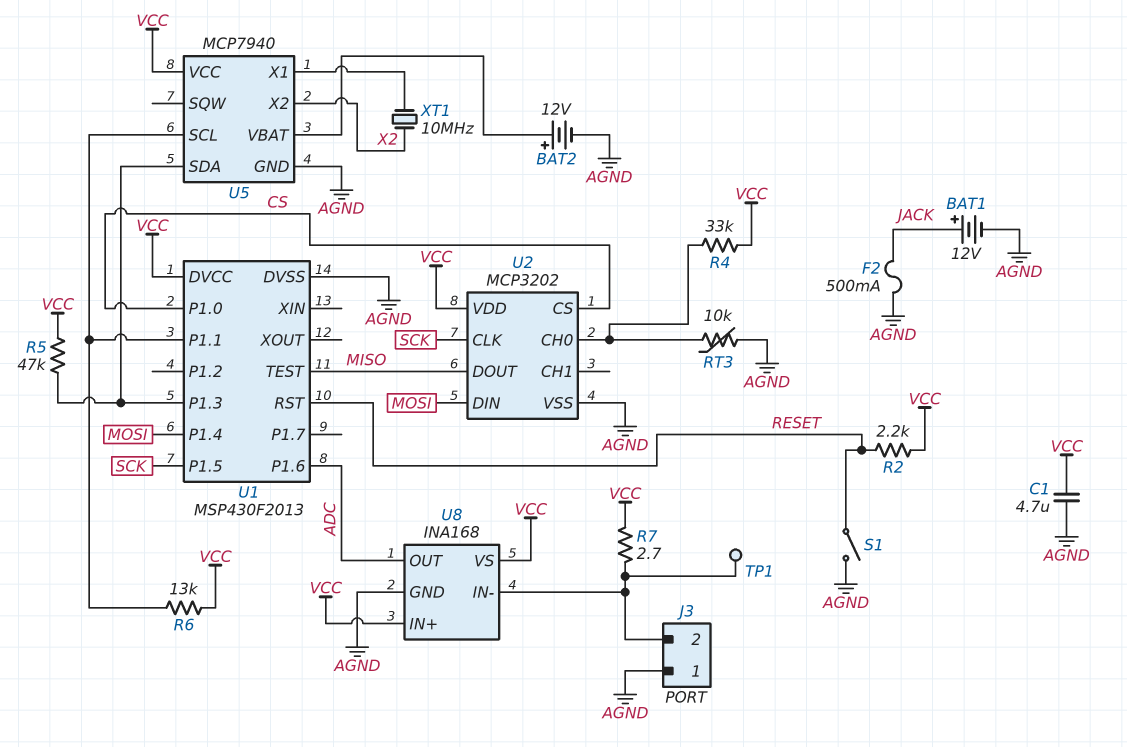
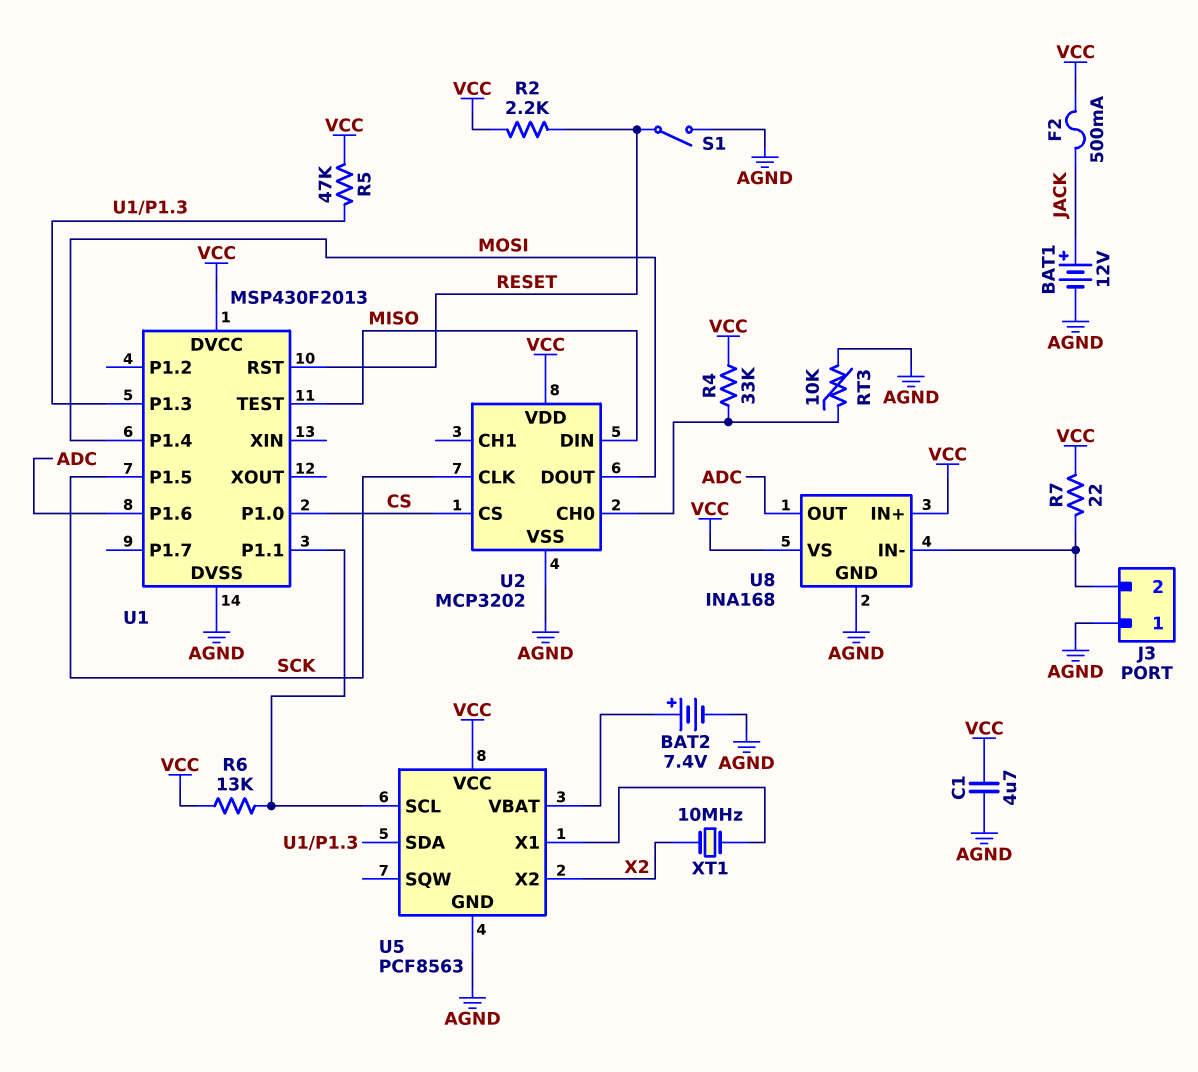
BAT2: 12V (plus U5/VBAT, minus AGND) -> 7.4V (plus U5/VBAT, minus AGND)
F2: 500mA (AGND, JACK) -> 500mA (JACK, VCC)
R7: 2.7 (J3/2, VCC) -> 22 (J3/2, VCC)
TP1: test point (J3/2) -> none
U2 pin DIN: MOSI -> MISO
U2 pin DOUT: MISO -> MOSI
U5: MCP7940 -> PCF8563

